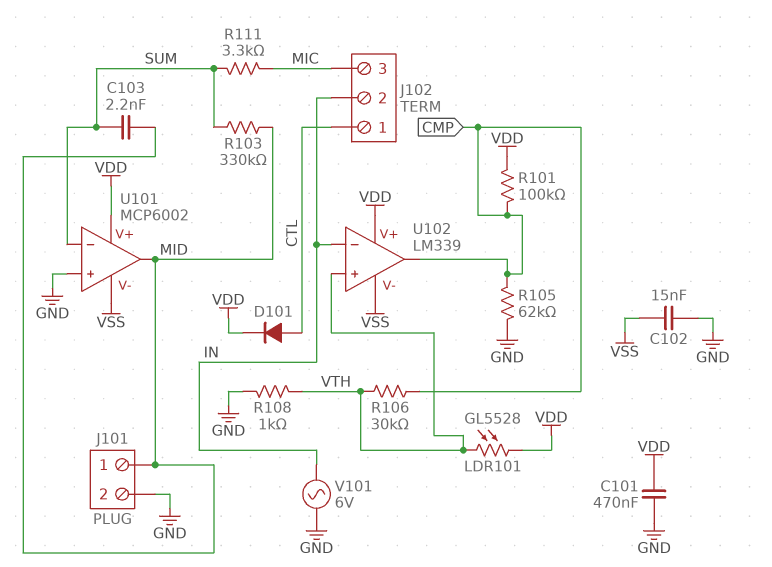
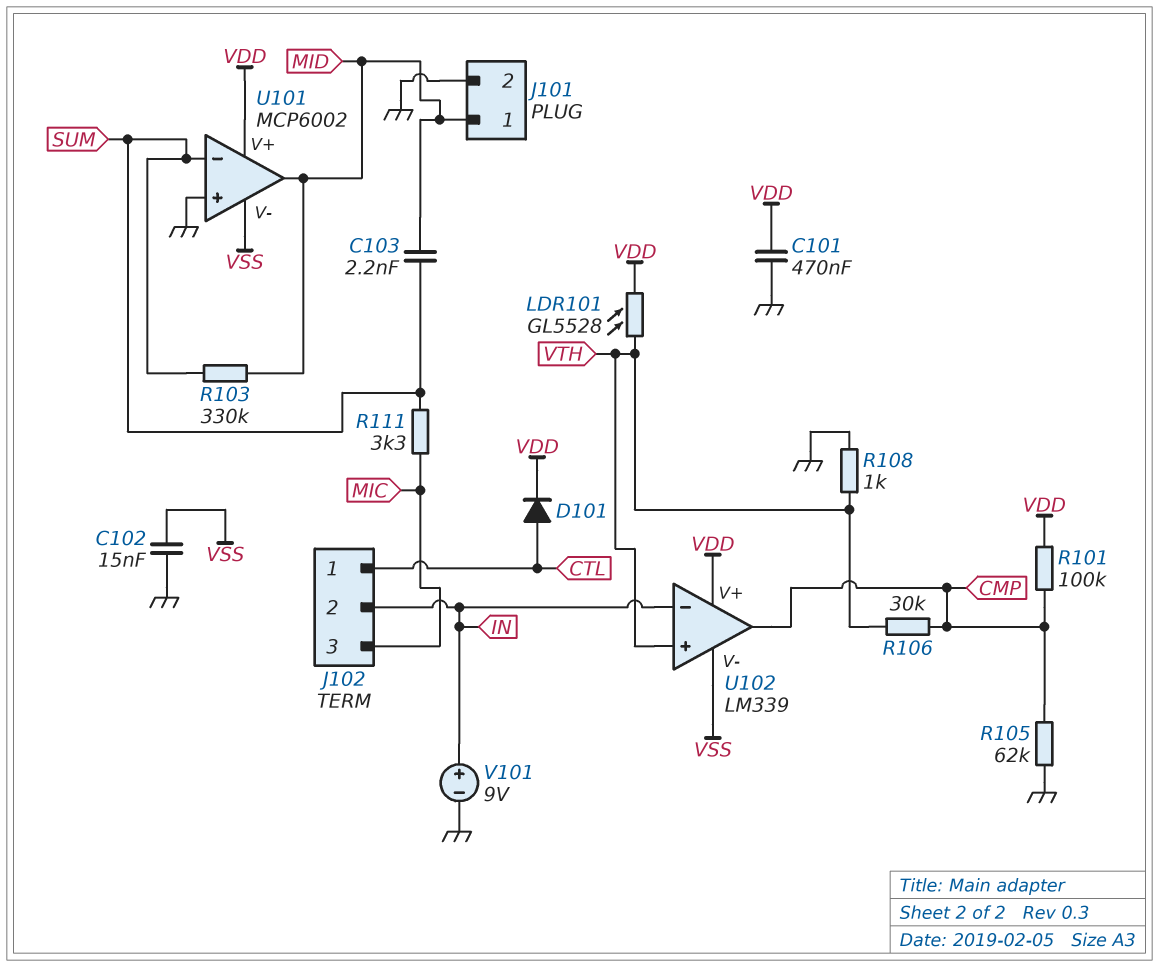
V101: AC 6V (GND, IN) -> 9V (plus IN, minus GND)

